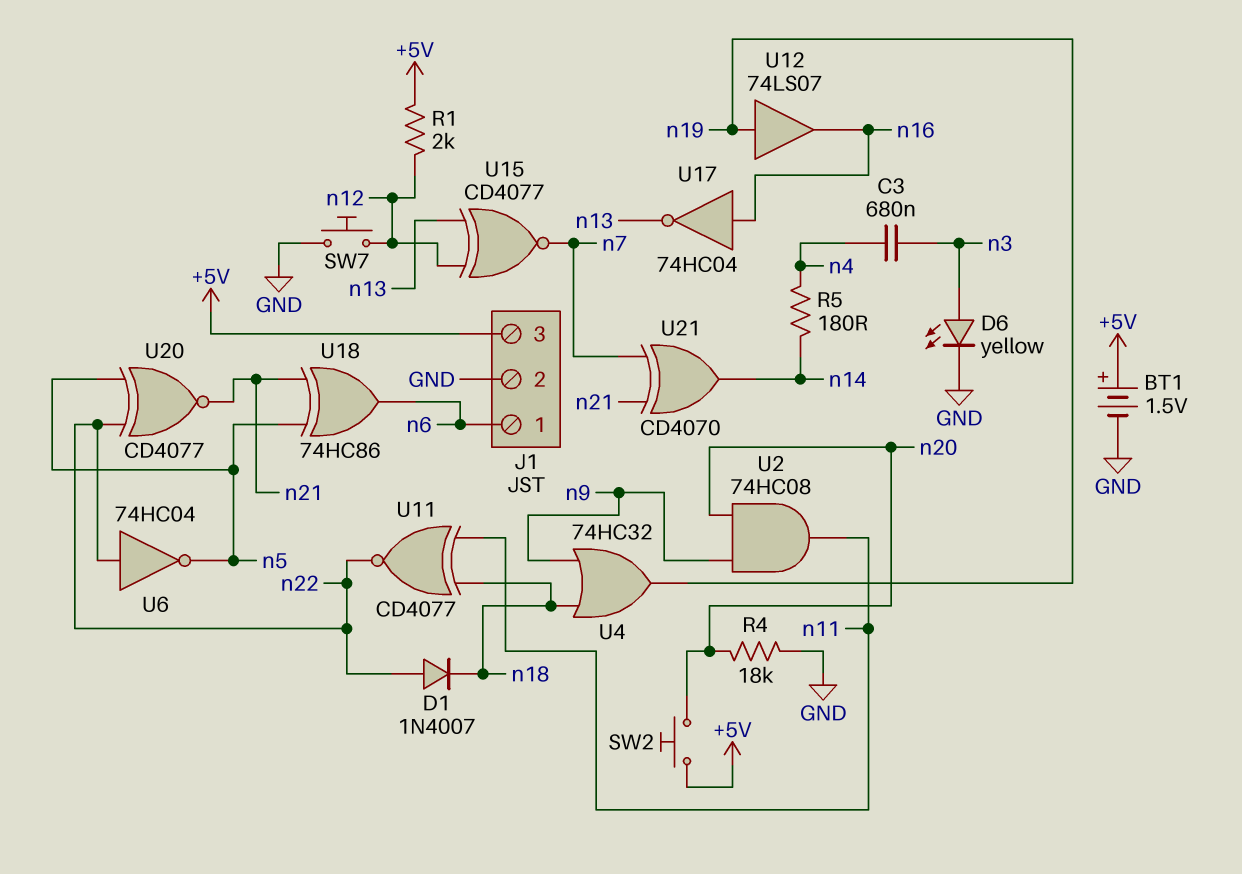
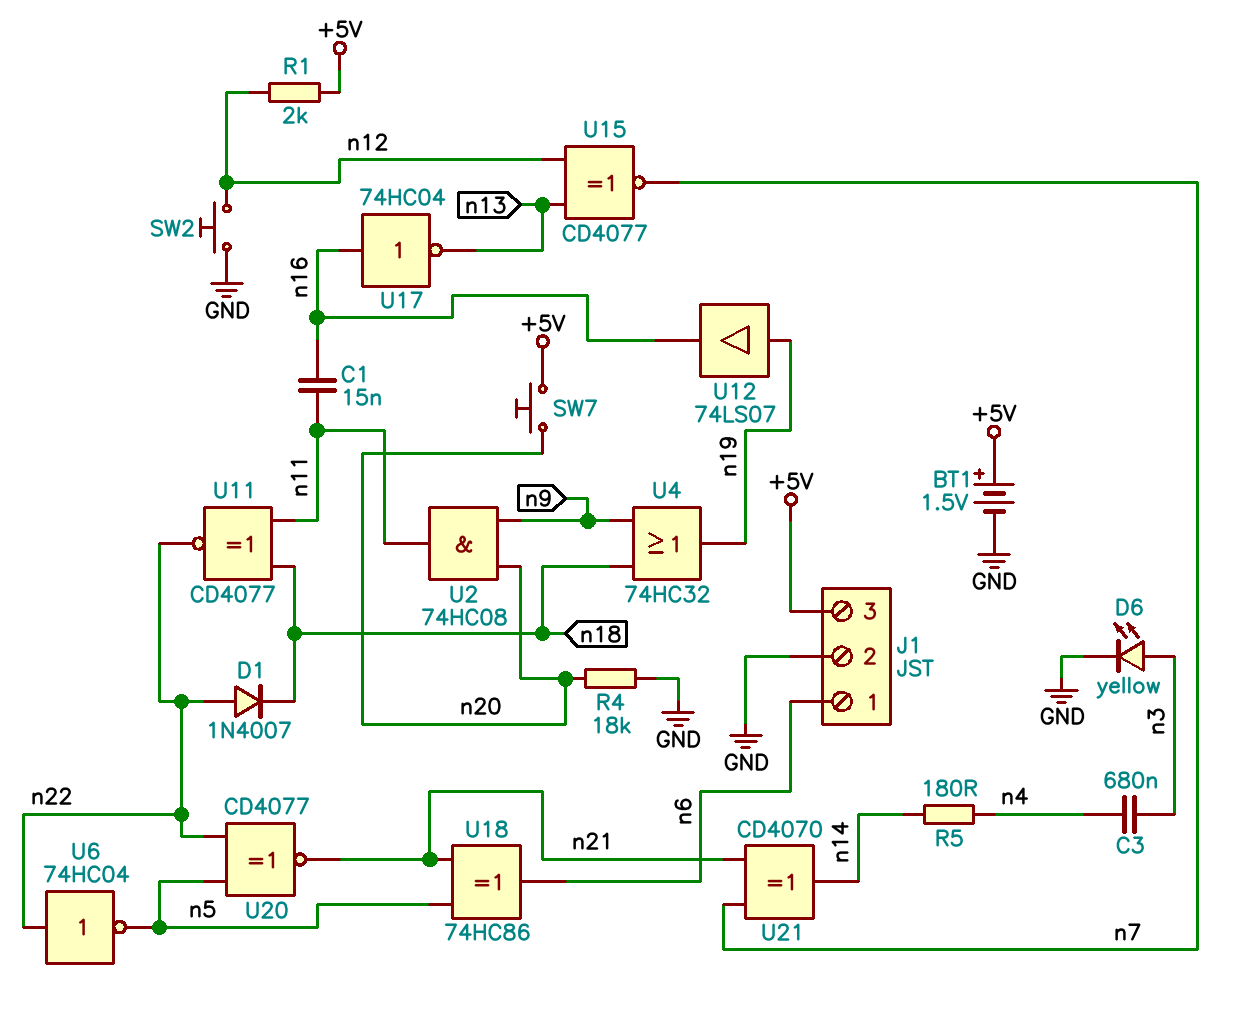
C1: none -> 15nF (n11, n16)
SW2: button (+5V, n20) -> button (GND, n12)
SW7: button (GND, n12) -> button (+5V, n20)

